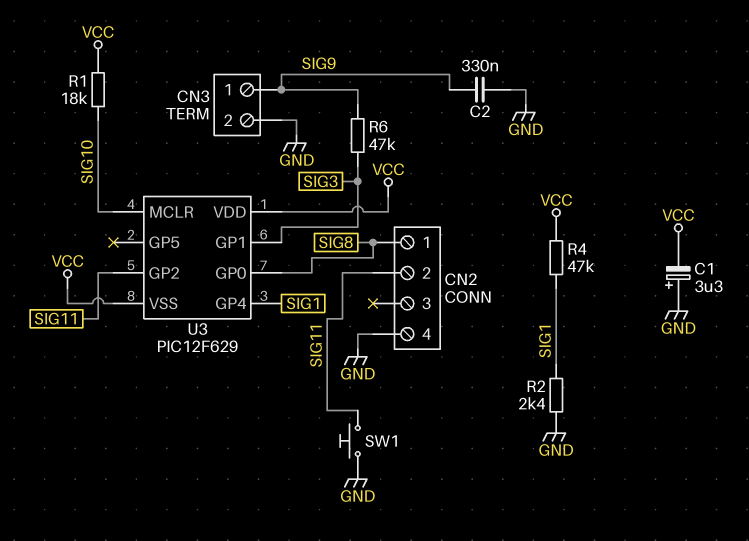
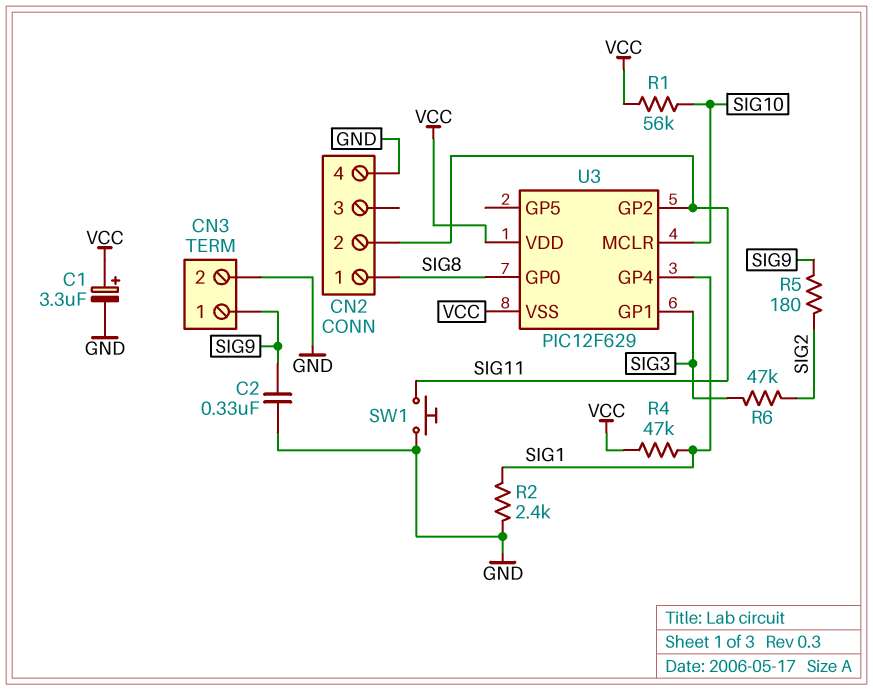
C1: 3.3uF (plus GND, minus VCC) -> 3.3uF (plus VCC, minus GND)
R1: 18k (SIG10, VCC) -> 56k (SIG10, VCC)
R5: none -> 180 (SIG2, SIG9)
R6: 47k (SIG3, SIG9) -> 47k (SIG2, SIG3)

